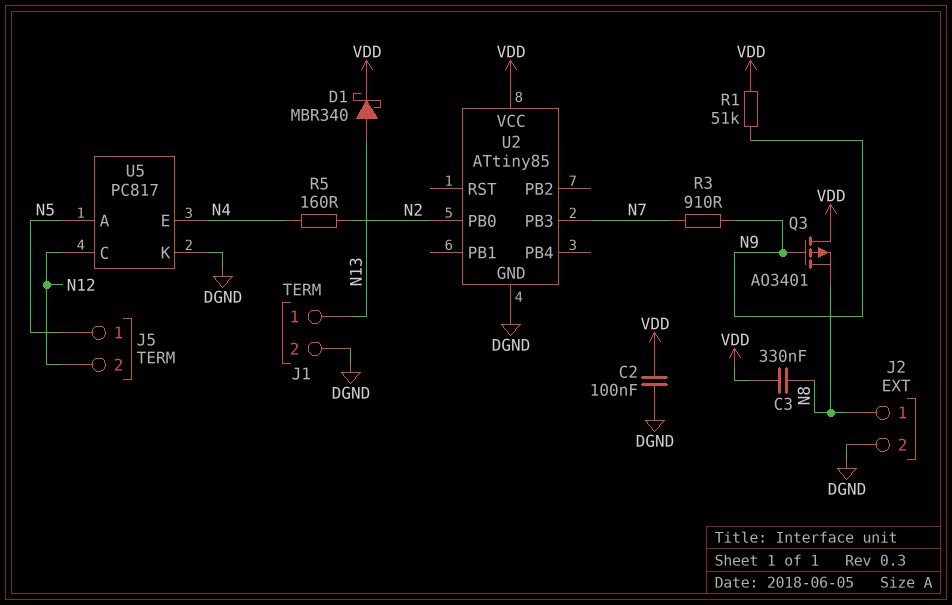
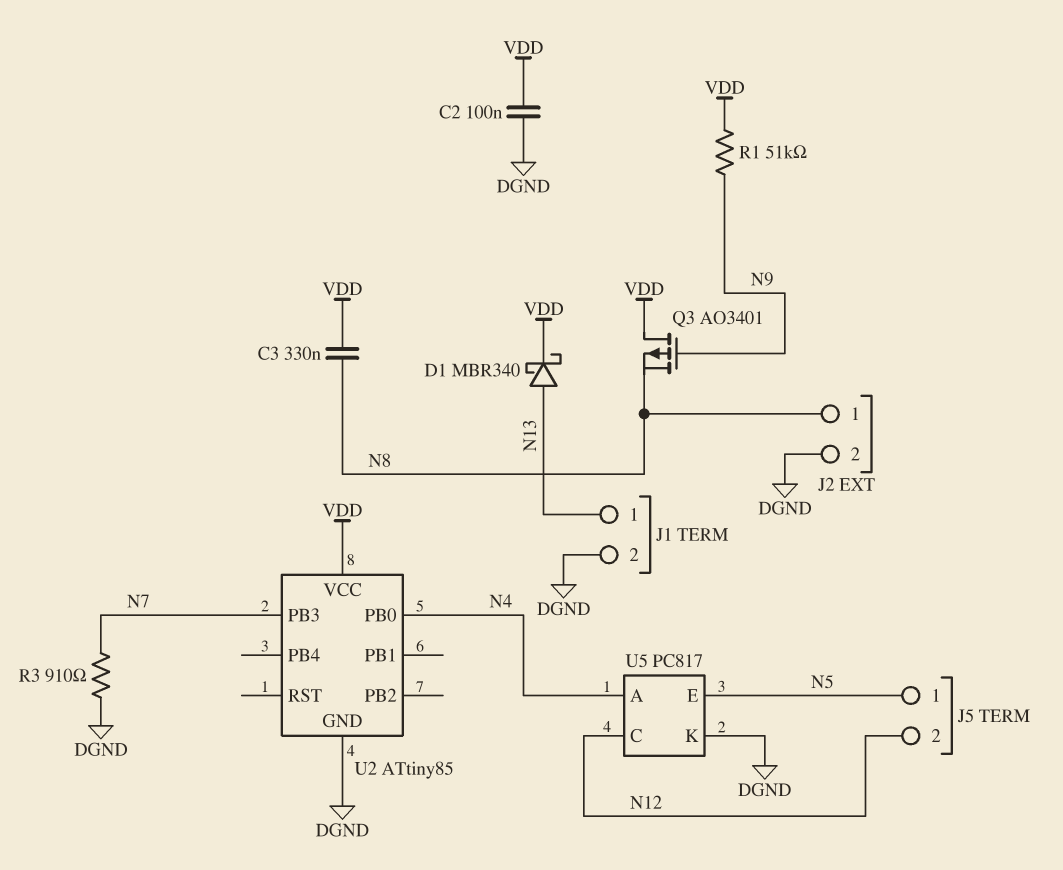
R3: 910 (N7, N9) -> 910 (DGND, N7)
R5: 160 (N2, N4) -> none
U2 pin PB0: N2 -> N4
U5 pin A: N5 -> N4
U5 pin E: N4 -> N5

